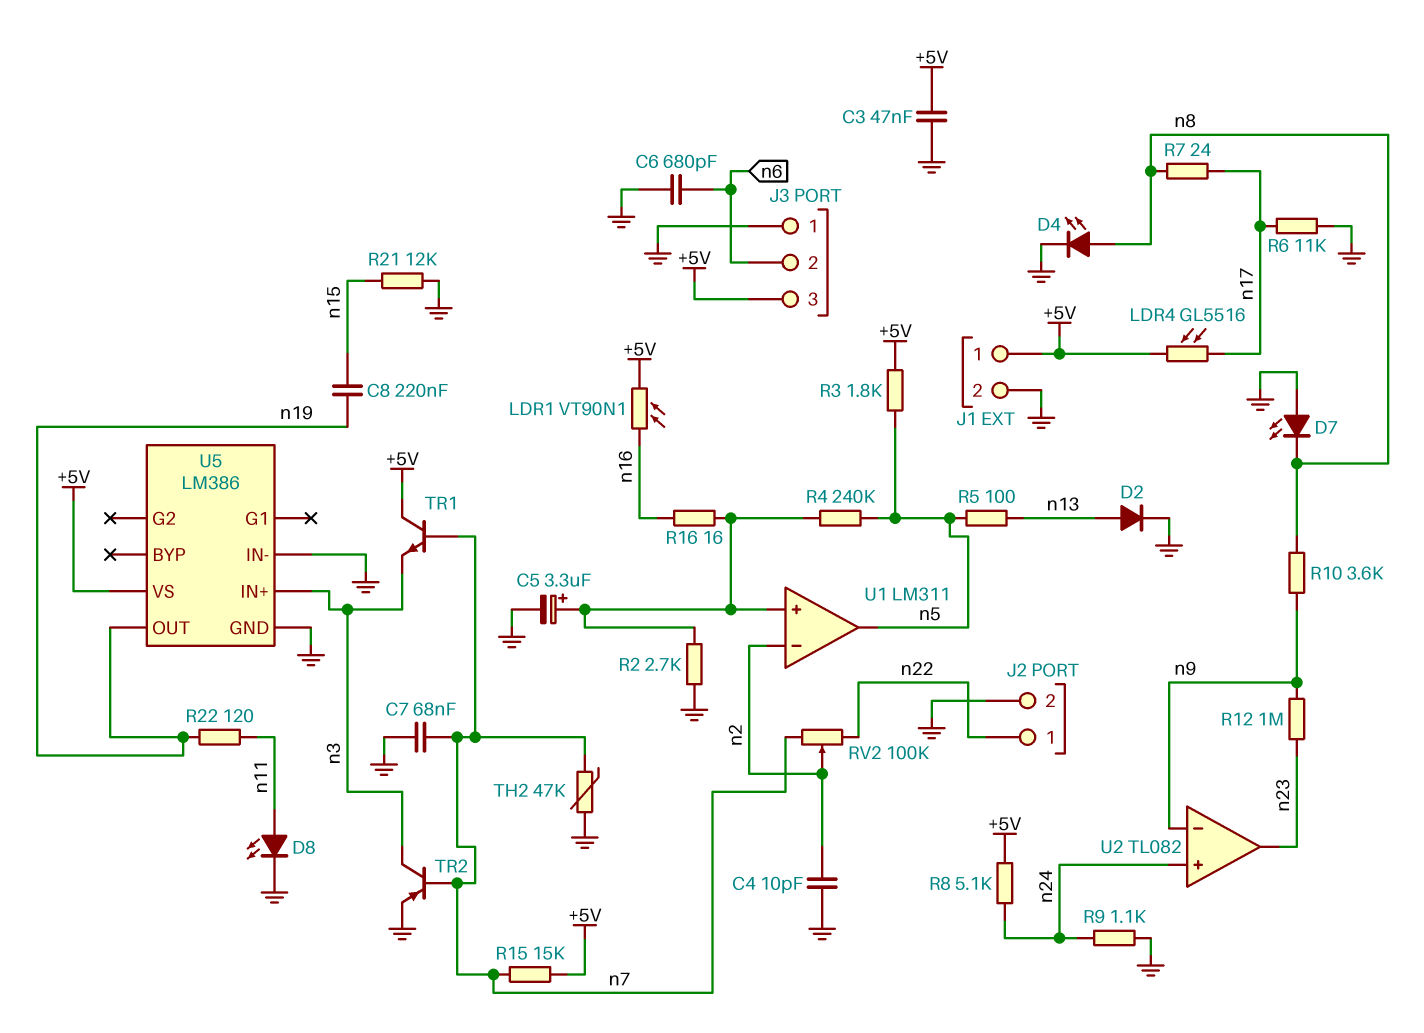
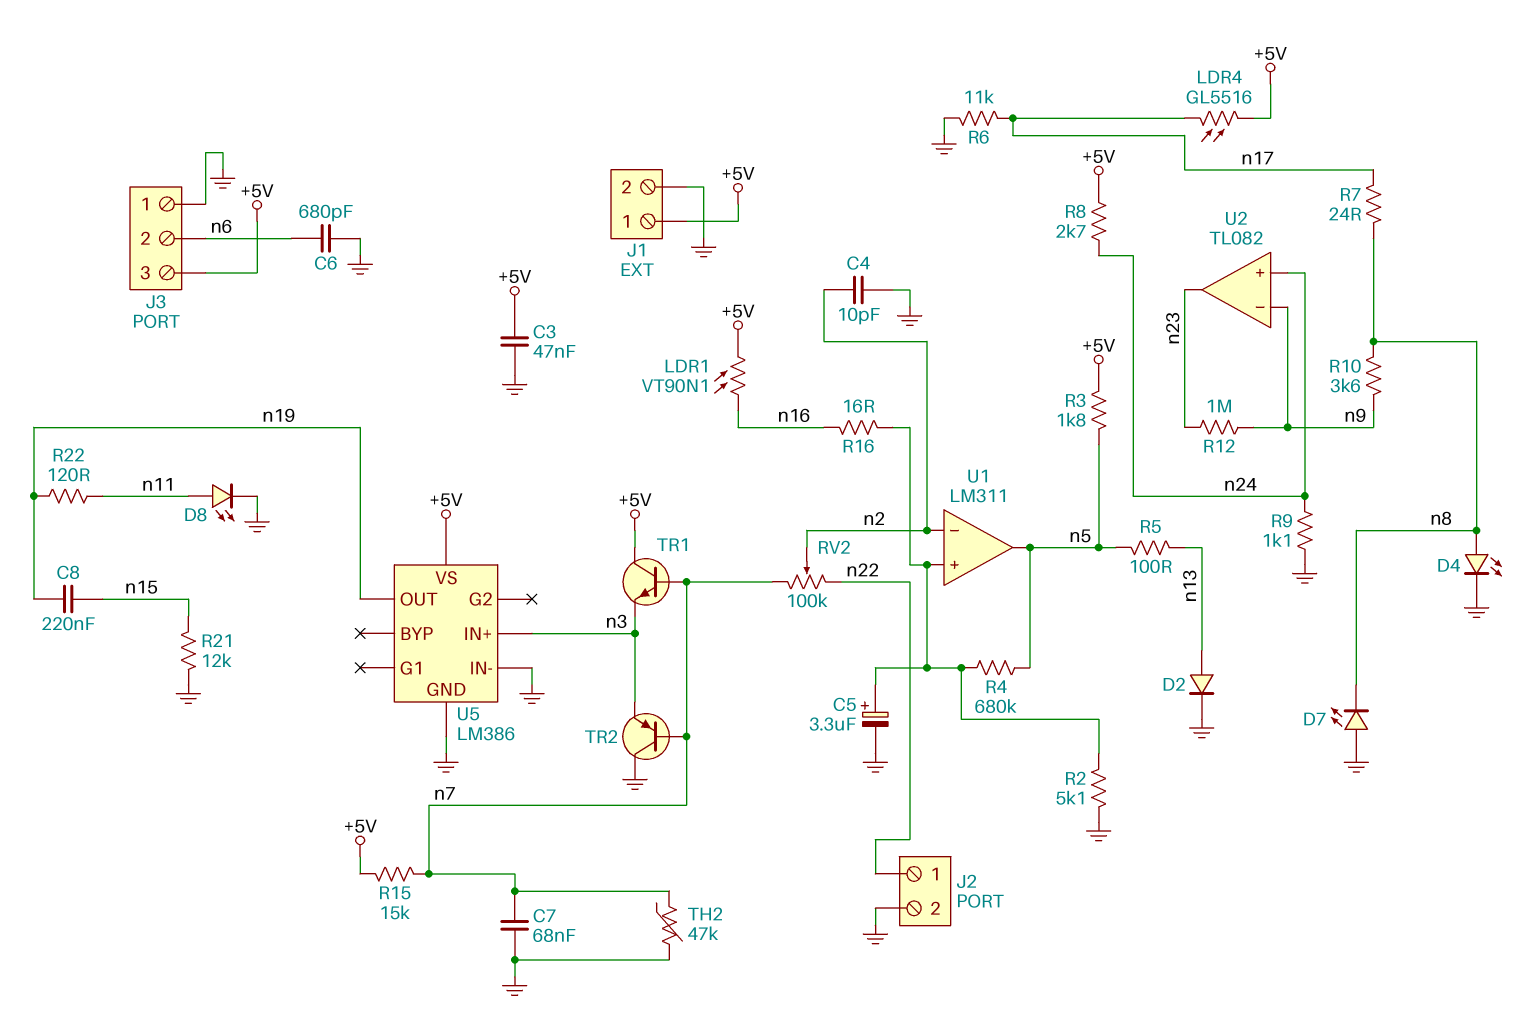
R2: 2.7k (GND, U1/in+) -> 5.1k (GND, U1/in+)
R4: 240k (U1/in+, n5) -> 680k (U1/in+, n5)
R8: 5.1k (+5V, n24) -> 2.7k (+5V, n24)
TR2: PNP (B n7, C n3, E GND) -> PNP (B n7, C GND, E n3)

